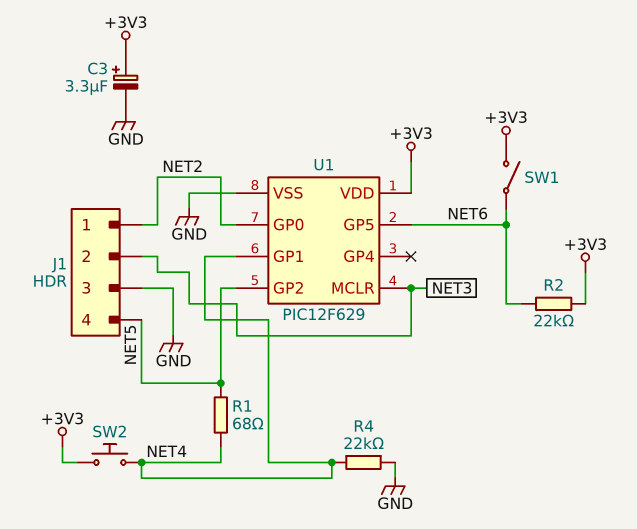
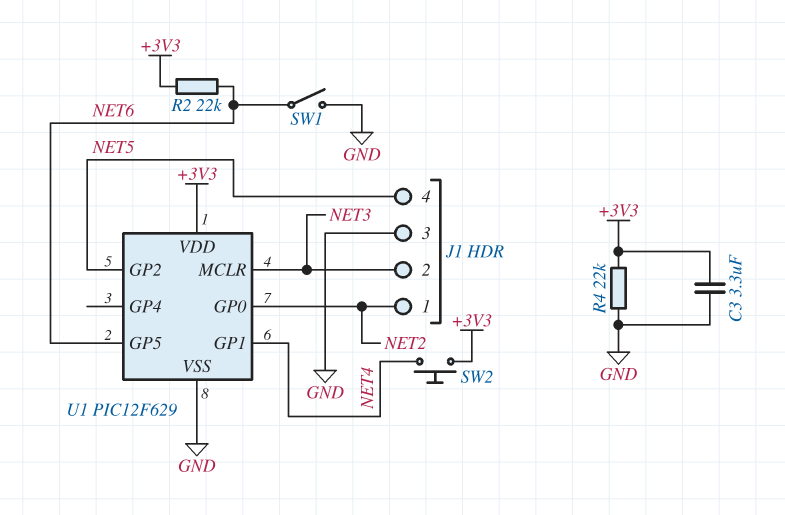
C3: 3.3uF (plus +3V3, minus GND) -> 3.3uF (+3V3, GND)
R1: 68 (NET4, NET5) -> none
R4: 22k (GND, NET4) -> 22k (+3V3, GND)
SW1: switch (+3V3, NET6) -> switch (GND, NET6)

